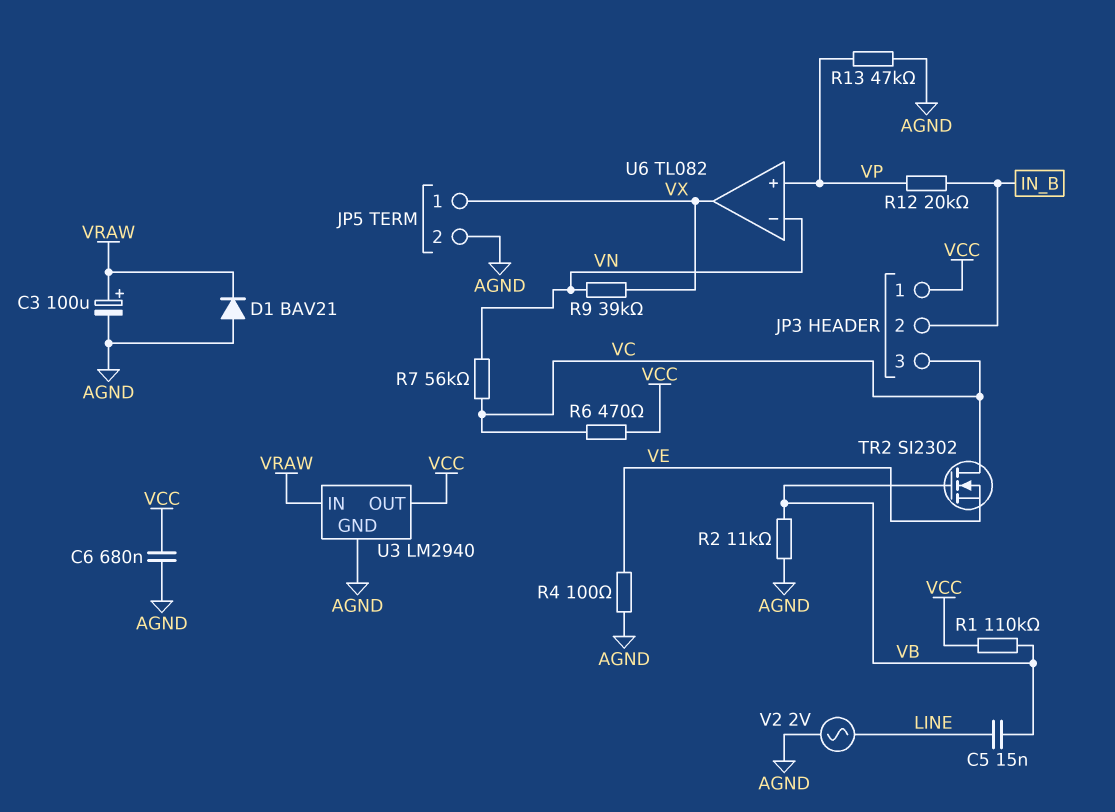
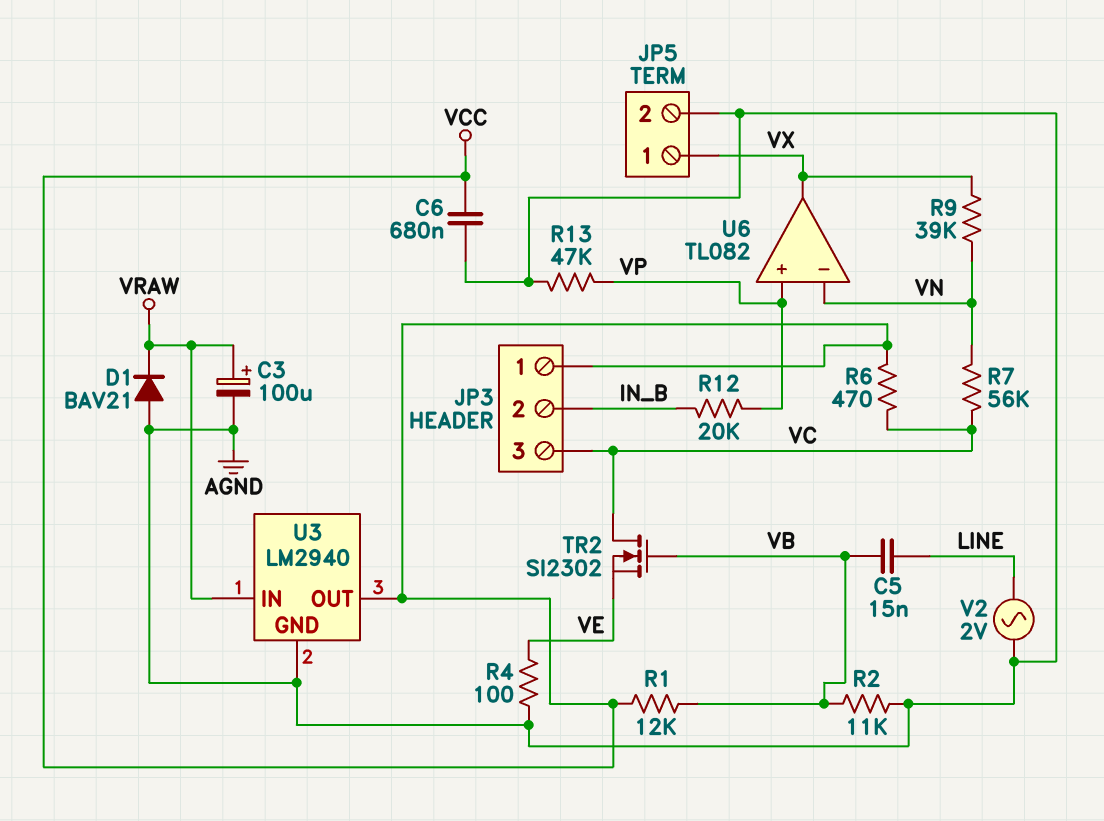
R1: 110k (VB, VCC) -> 12k (VB, VCC)

